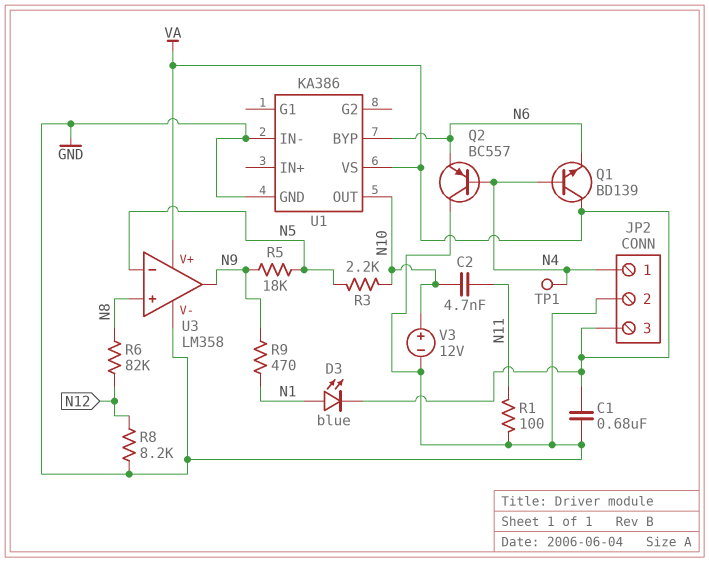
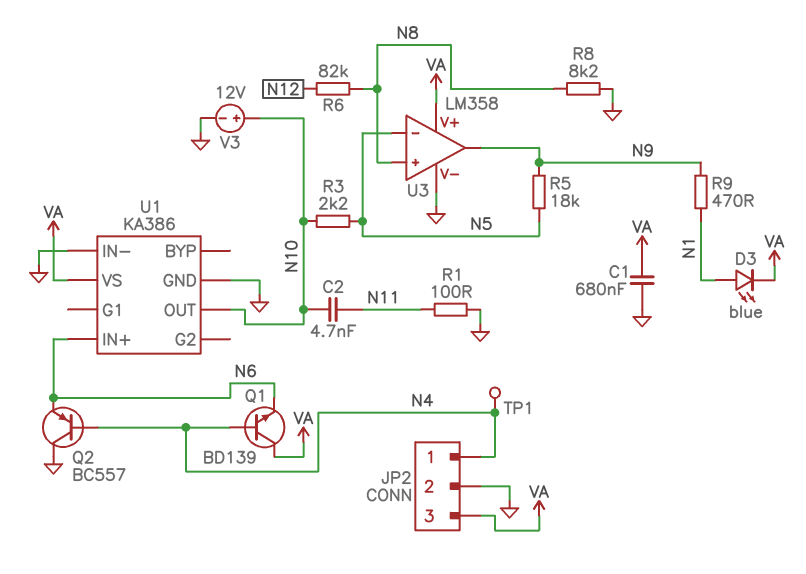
R8: 8.2k (GND, N12) -> 8.2k (GND, N8)
U1 pin BYP: N6 -> none
U1 pin IN+: none -> N6

